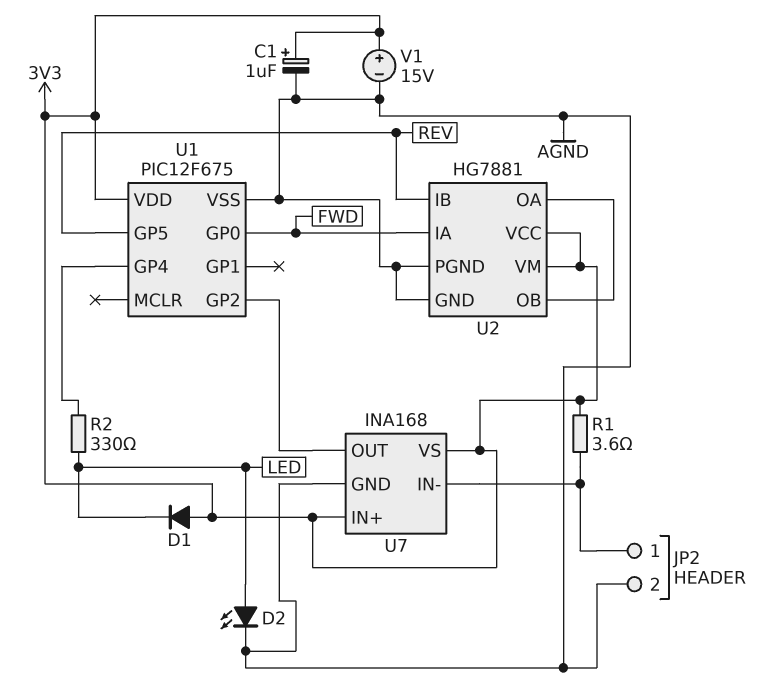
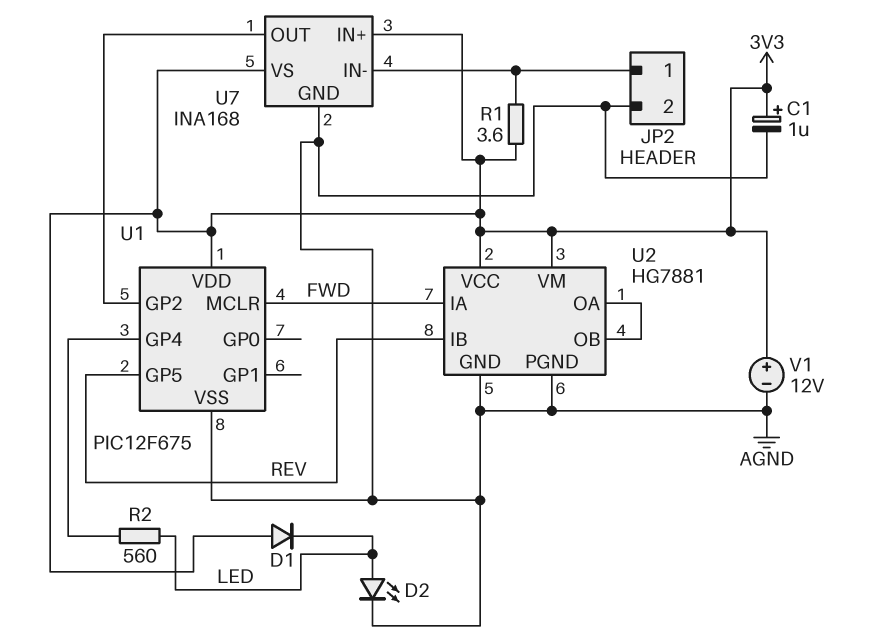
R2: 330 (LED, U1/GP4) -> 560 (LED, U1/GP4)
U1 pin GP0: FWD -> none
U1 pin MCLR: none -> FWD
V1: 15V (plus 3V3, minus AGND) -> 12V (plus 3V3, minus AGND)

